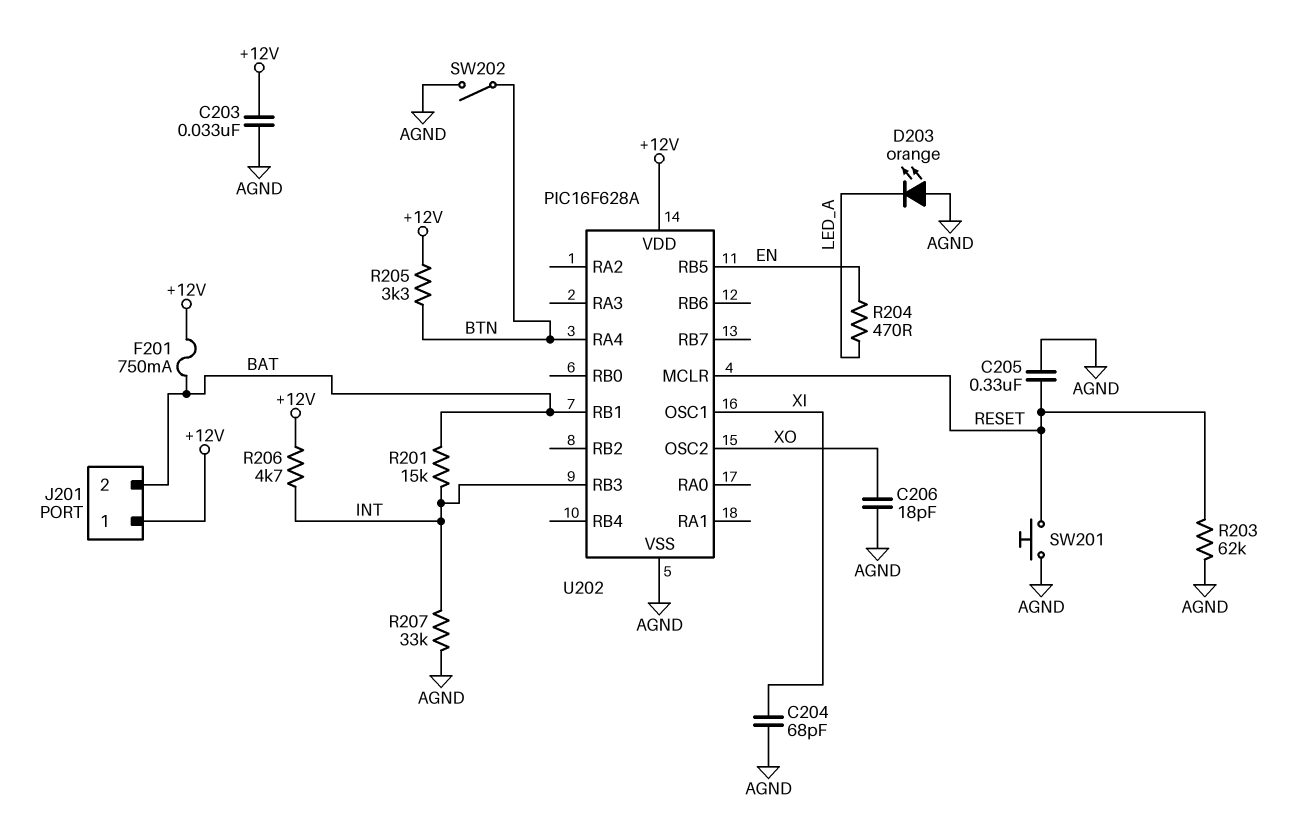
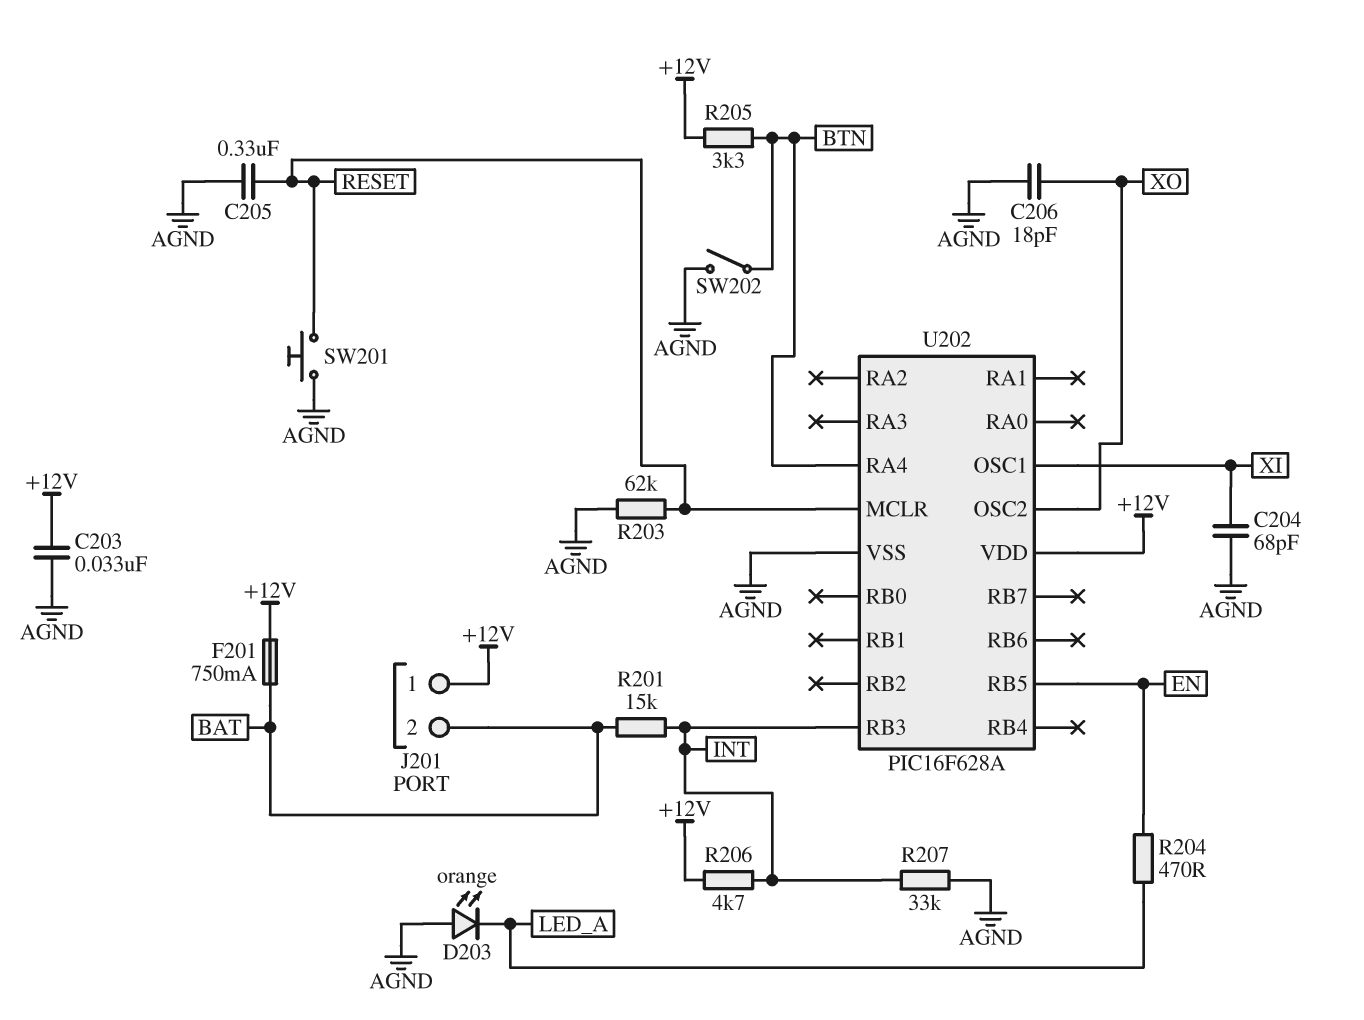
U202 pin RB1: BAT -> none

